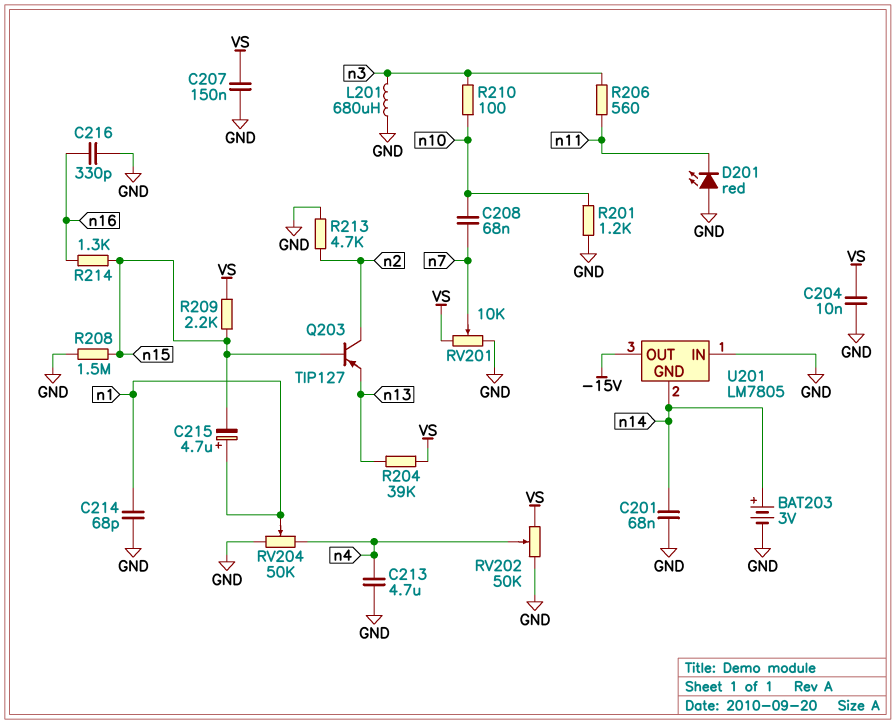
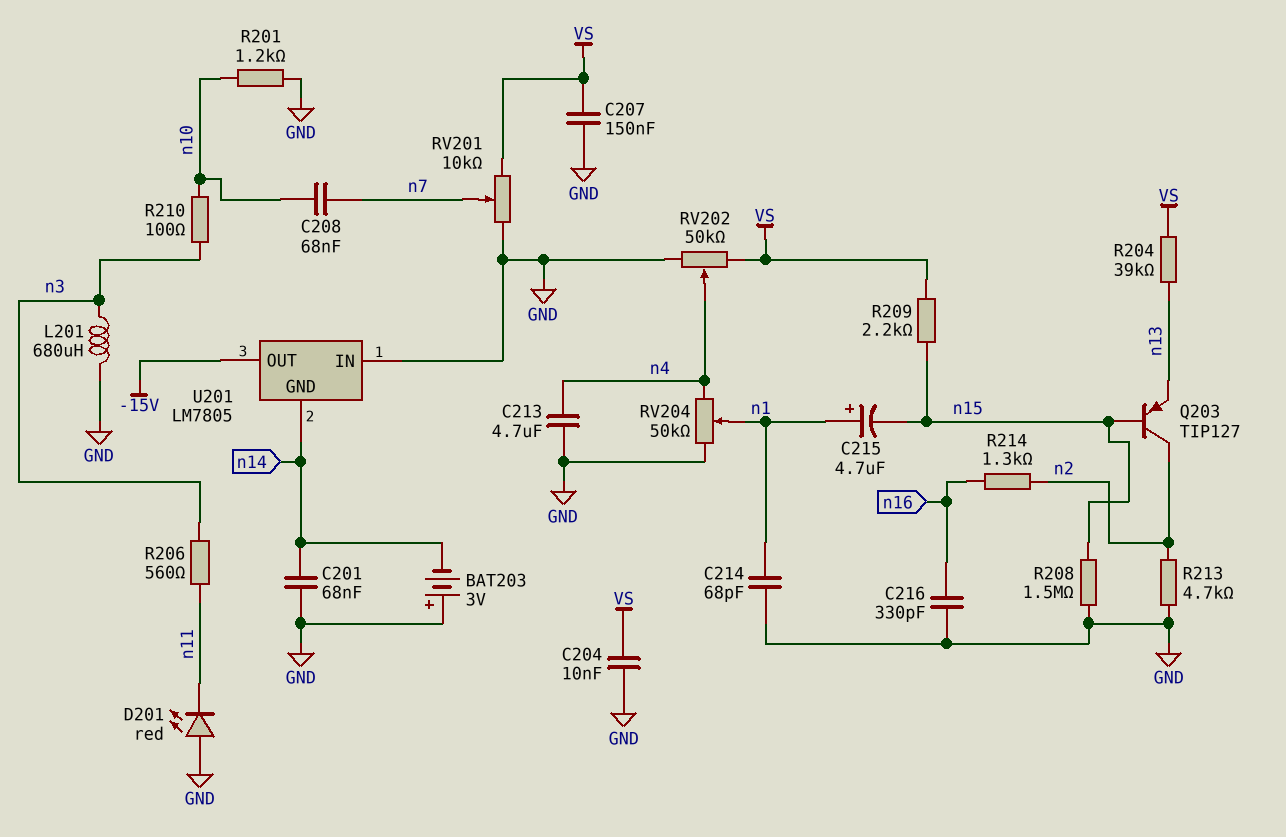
BAT203: 3V (plus n14, minus GND) -> 3V (plus GND, minus n14)
R214: 1.3k (n15, n16) -> 1.3k (n2, n16)

